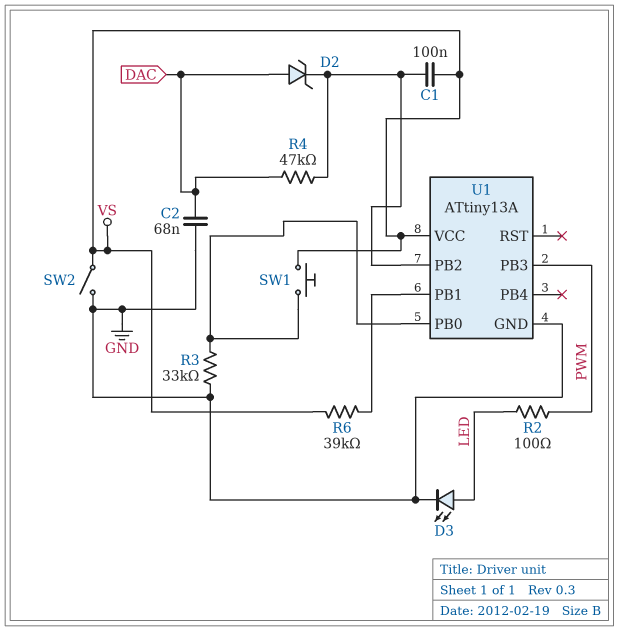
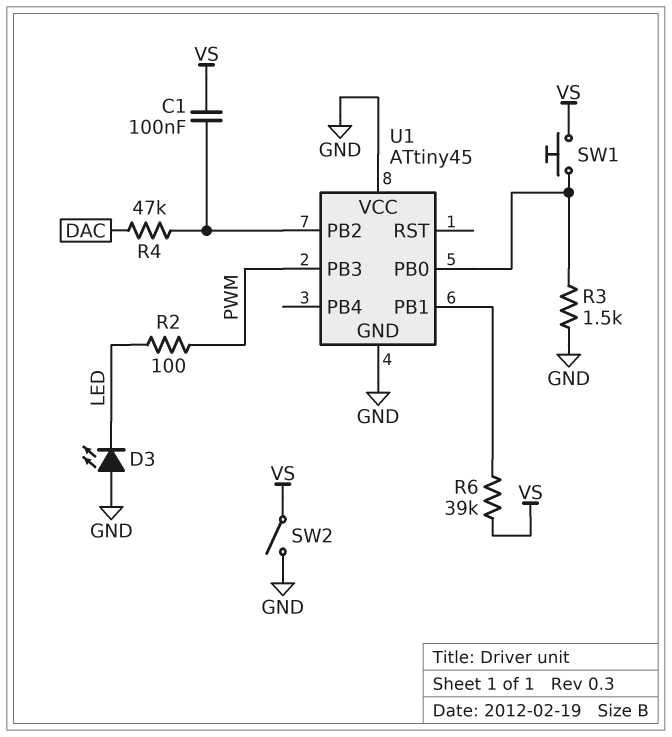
C2: 68nF (DAC, GND) -> none
D2: zener (A DAC, K U1/PB2) -> none
D3: LED (A LED, K GND) -> LED (A GND, K LED)
R3: 33k (GND, U1/PB0) -> 1.5k (GND, U1/PB0)
U1: ATtiny13A -> ATtiny45
U1 pin VCC: VS -> GND

